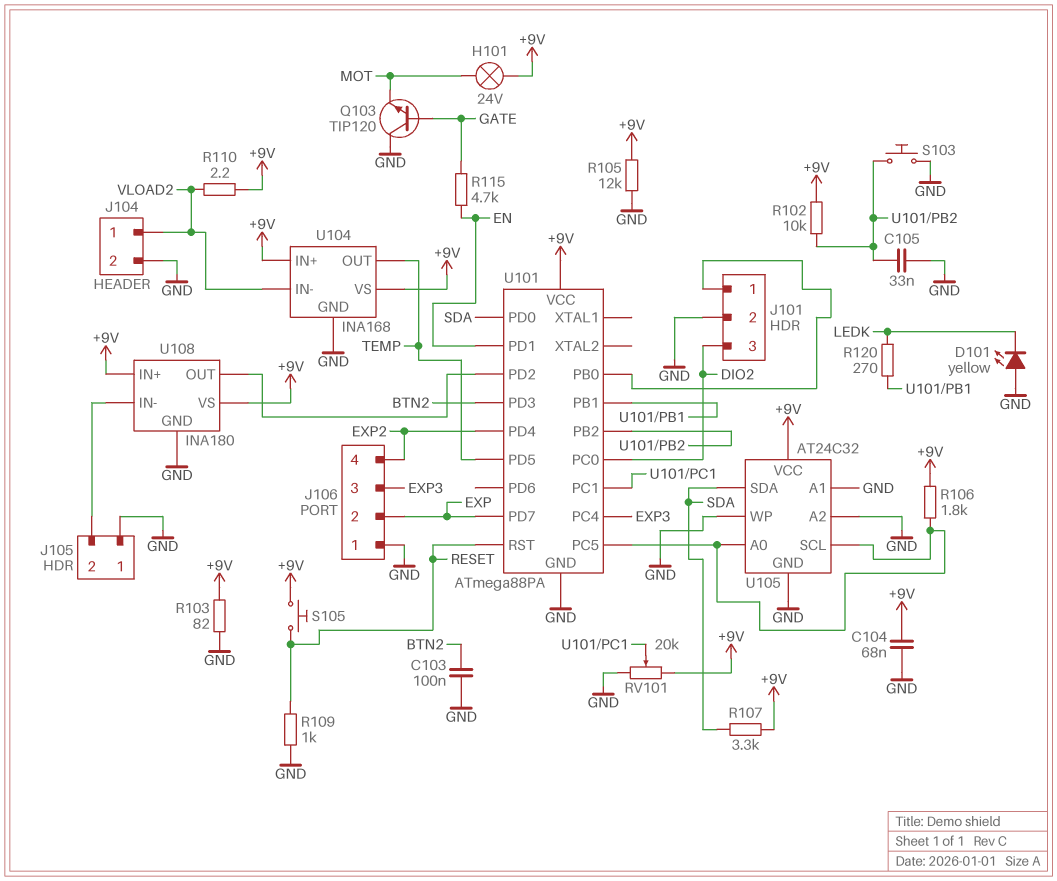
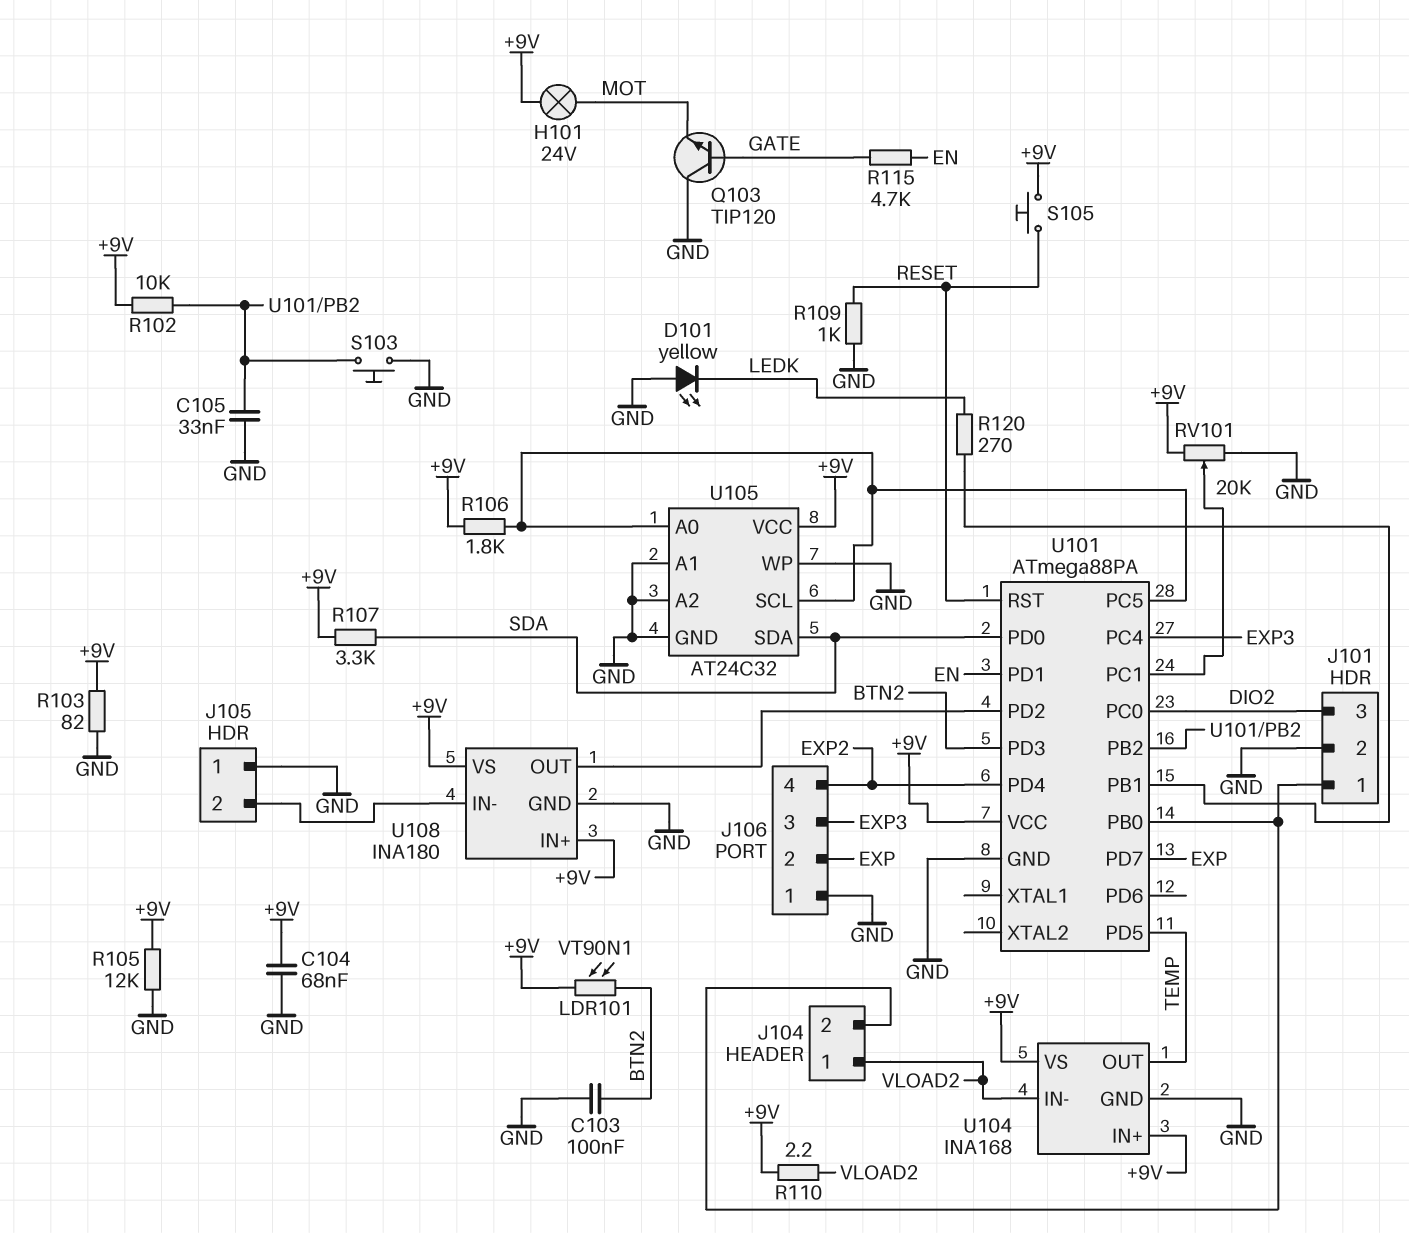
J104 pin 2: GND -> J101/1
LDR101: none -> VT90N1 (+9V, BTN2)

